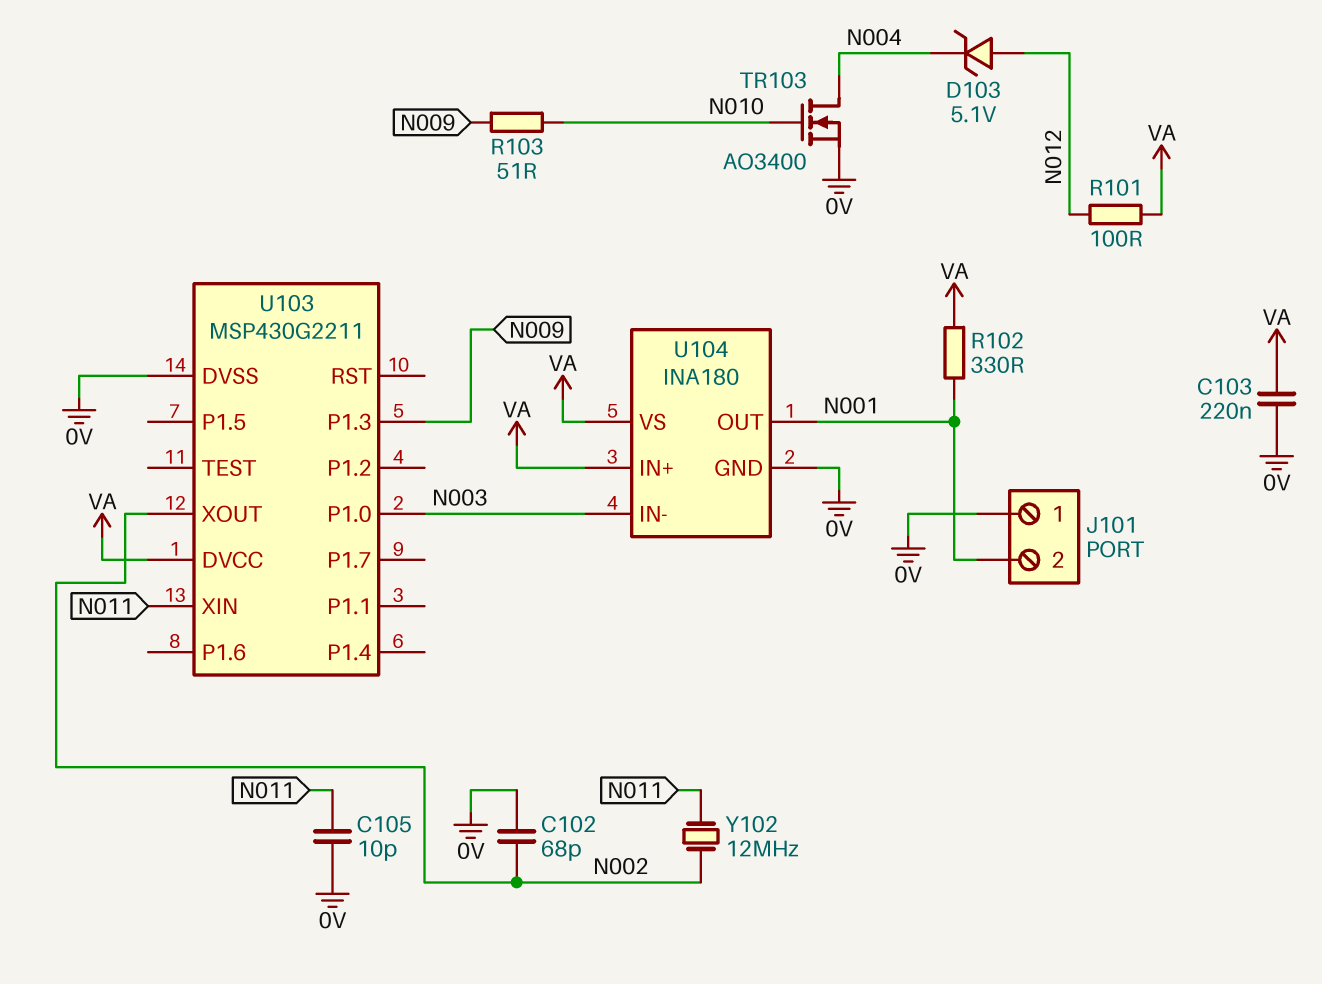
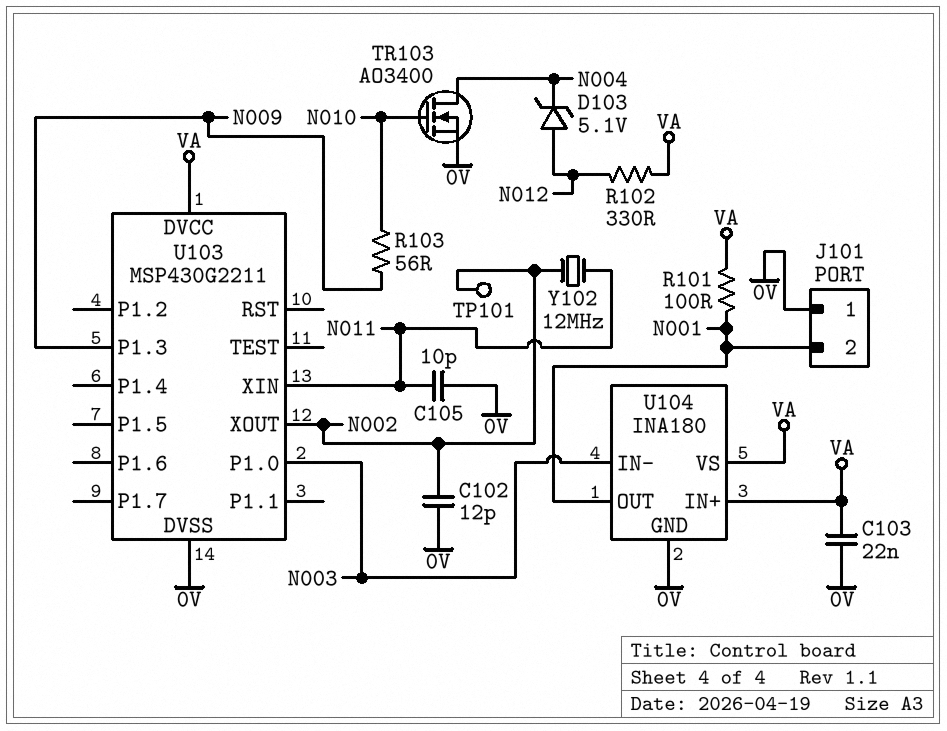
C102: 68pF (0V, N002) -> 12pF (0V, N002)
C103: 220nF (0V, VA) -> 22nF (0V, VA)
R101: 100 (N012, VA) -> 100 (N001, VA)
R102: 330 (N001, VA) -> 330 (N012, VA)
R103: 51 (N009, N010) -> 56 (N009, N010)
TP101: none -> test point (N002)

